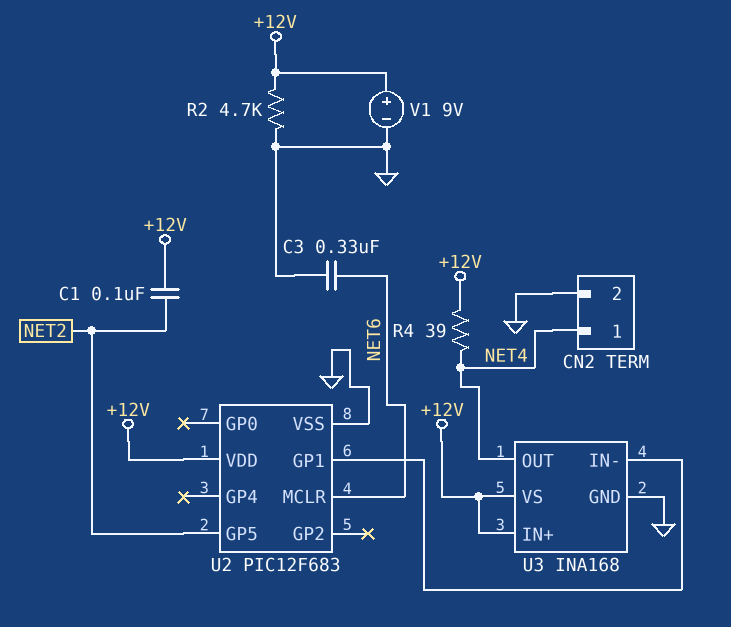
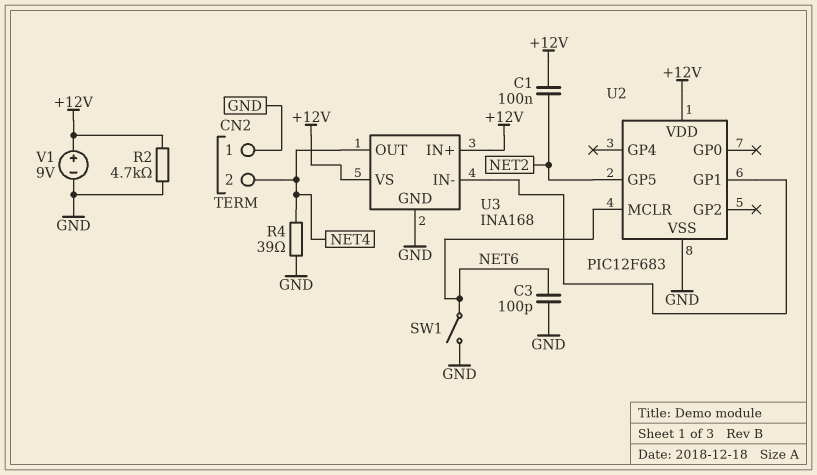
C3: 330nF (GND, NET6) -> 100pF (GND, NET6)
CN2 pin 1: NET4 -> GND
CN2 pin 2: GND -> NET4
R4: 39 (+12V, NET4) -> 39 (GND, NET4)
SW1: none -> switch (GND, NET6)

